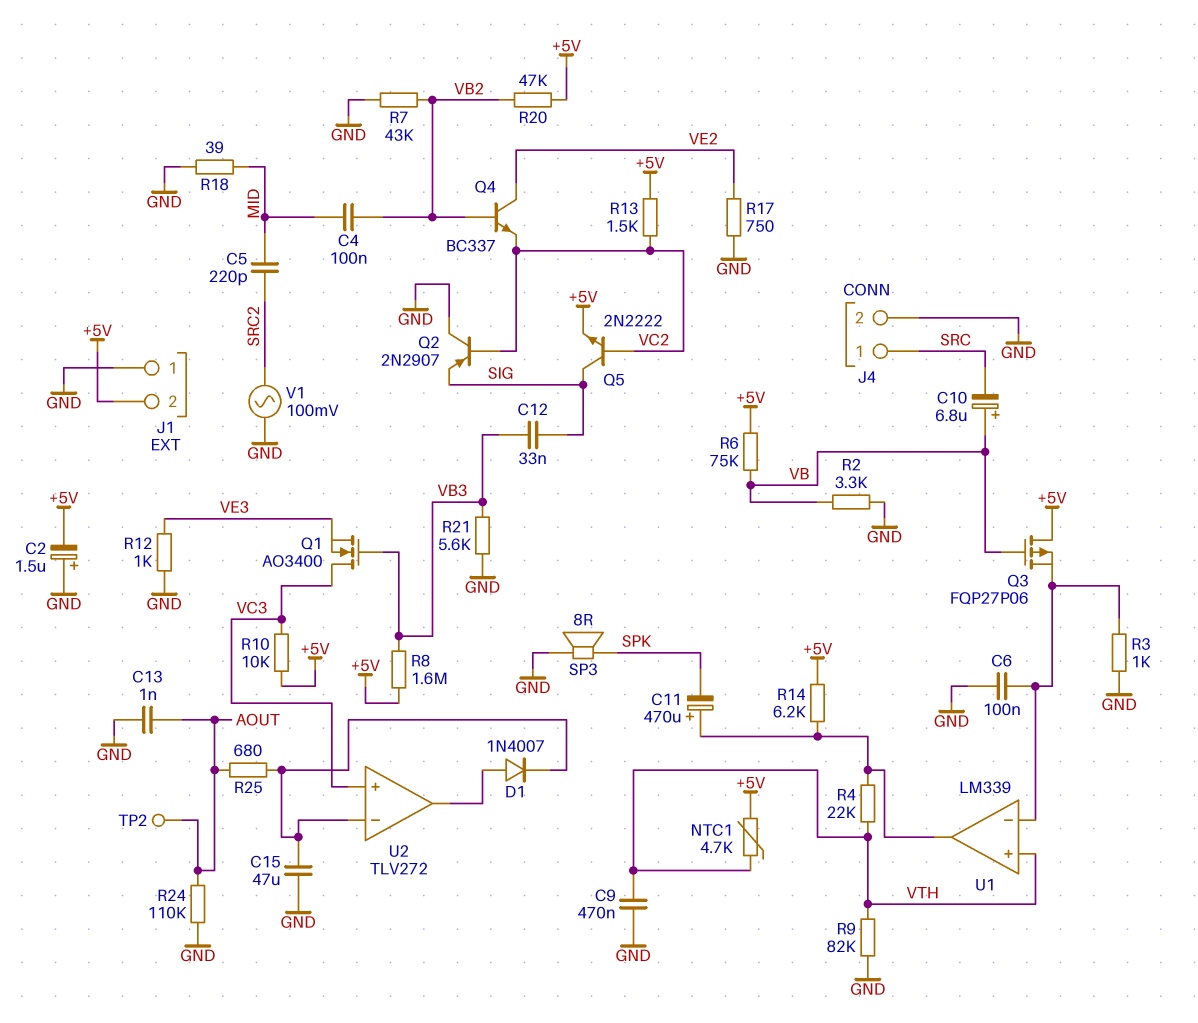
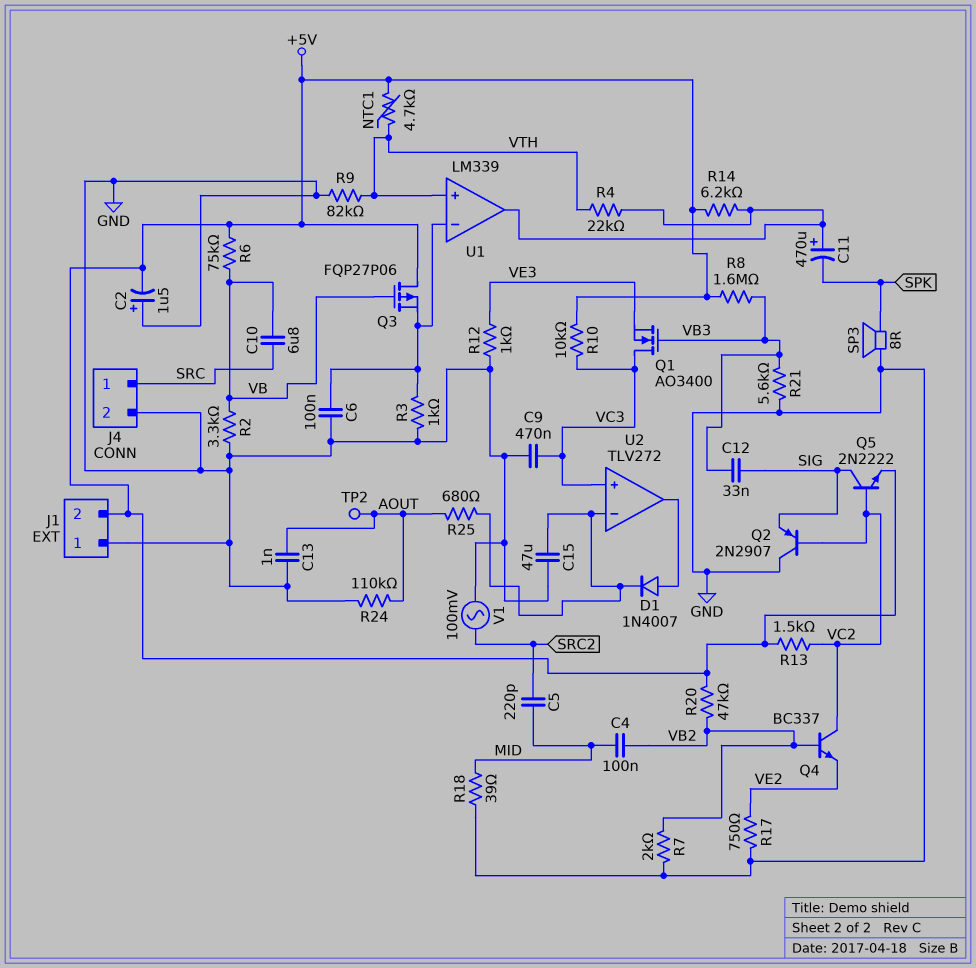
C9: 470nF (GND, VTH) -> 470nF (GND, VC3)
C10: 6.8uF (plus VB, minus SRC) -> 6.8uF (SRC, VB)
Q4: NPN BC337 (B VB2, C VE2, E VC2) -> NPN BC337 (B VB2, C VC2, E VE2)
R7: 43k (GND, VB2) -> 2k (GND, VB2)

